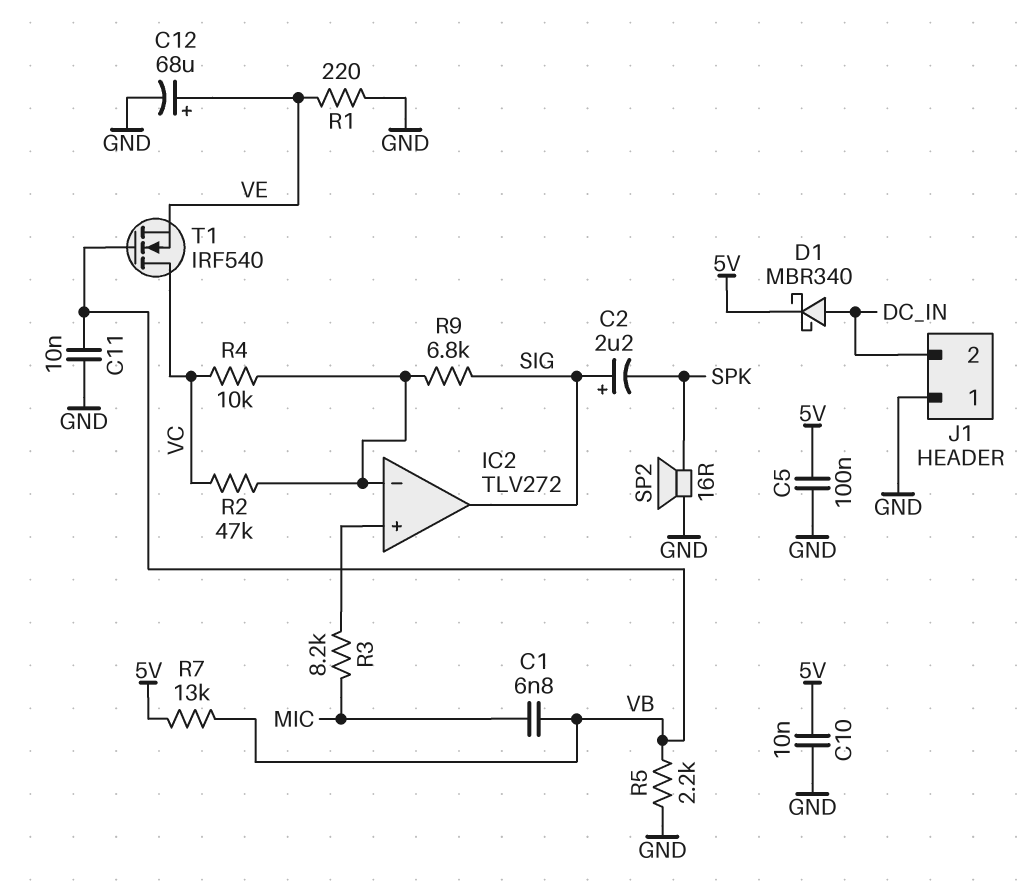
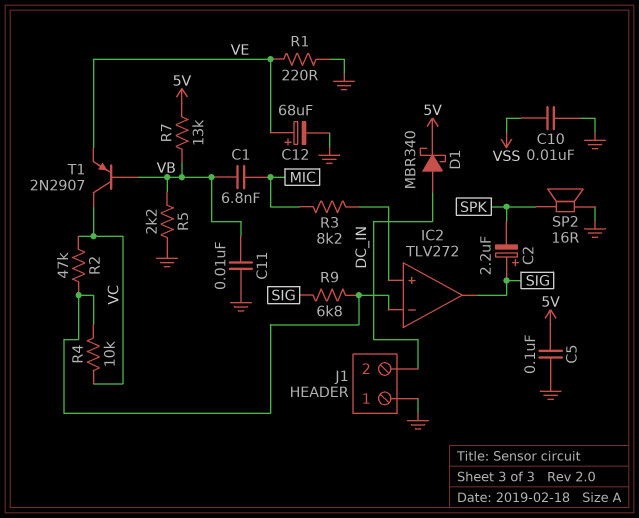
C10: 10nF (5V, GND) -> 10nF (GND, VSS)
T1: NMOS IRF540 (G VB, D VC, S VE) -> PNP 2N2907 (B VB, C VC, E VE)

